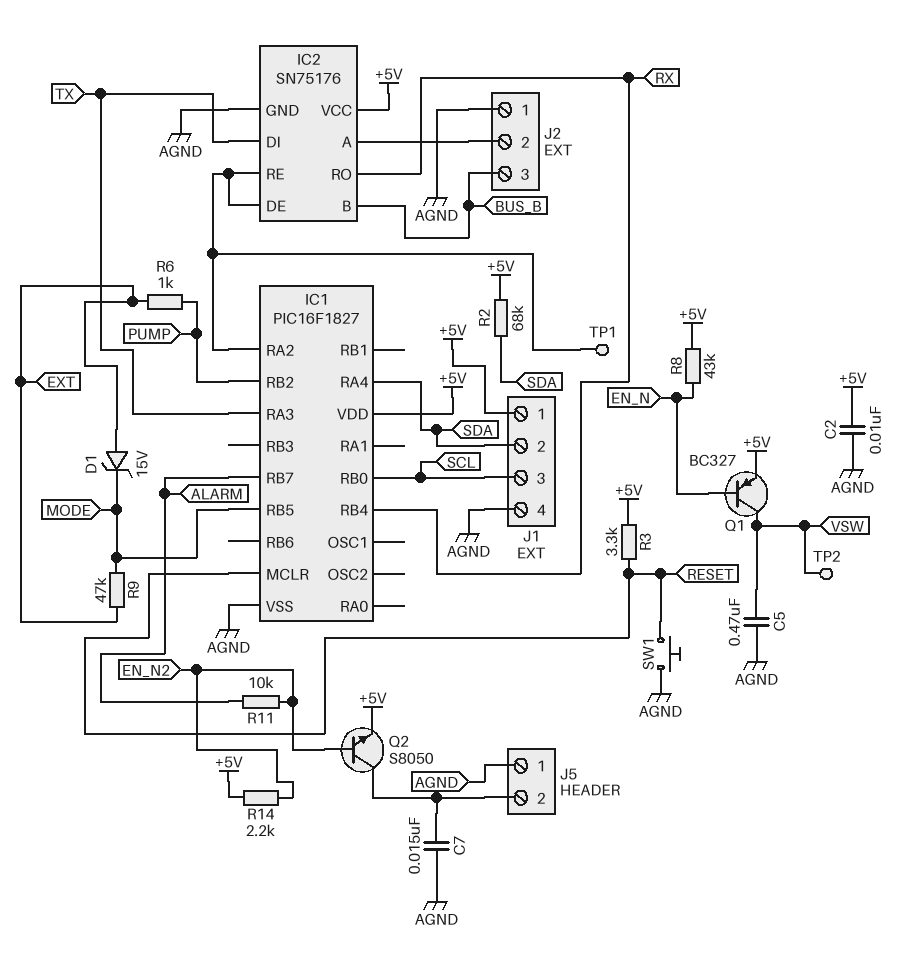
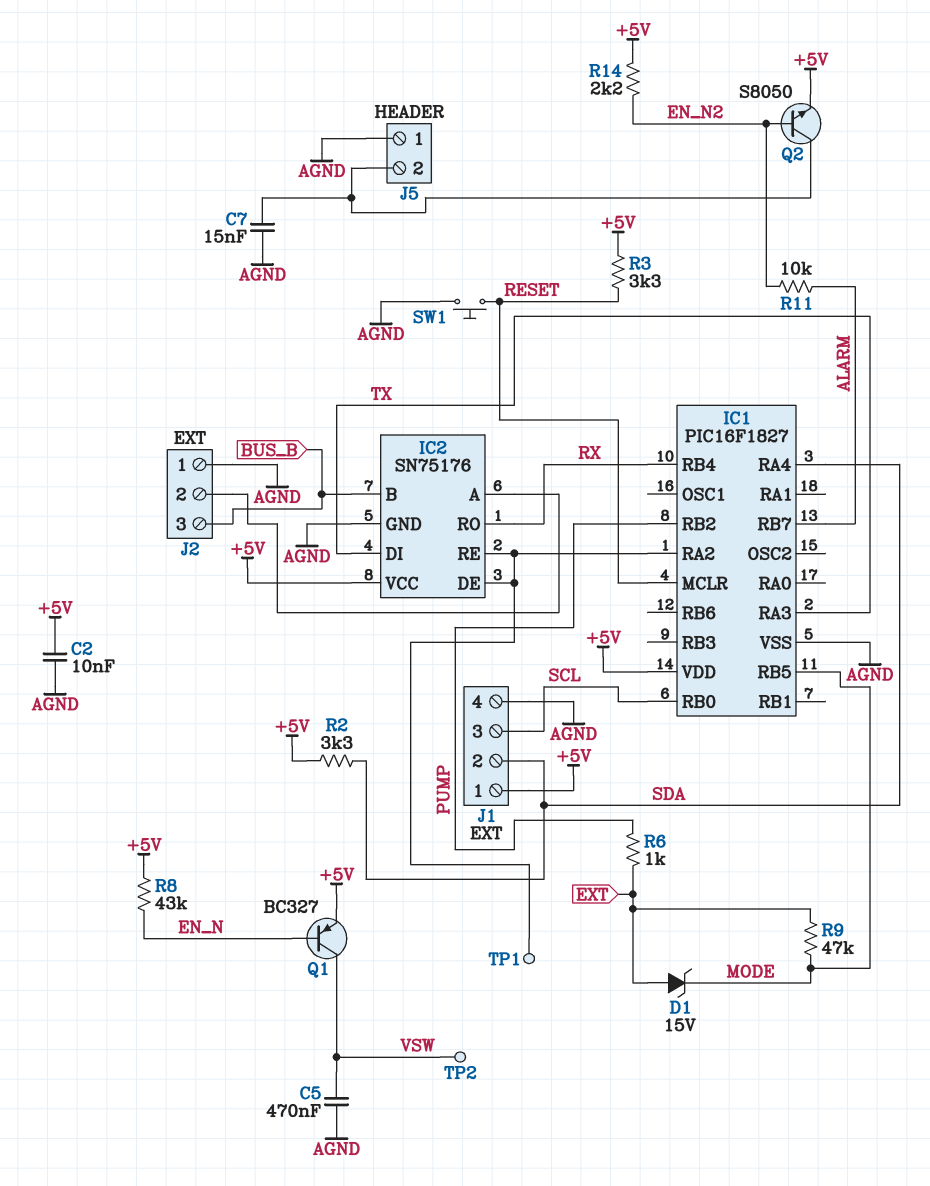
R2: 68k (+5V, SDA) -> 3.3k (+5V, SDA)

